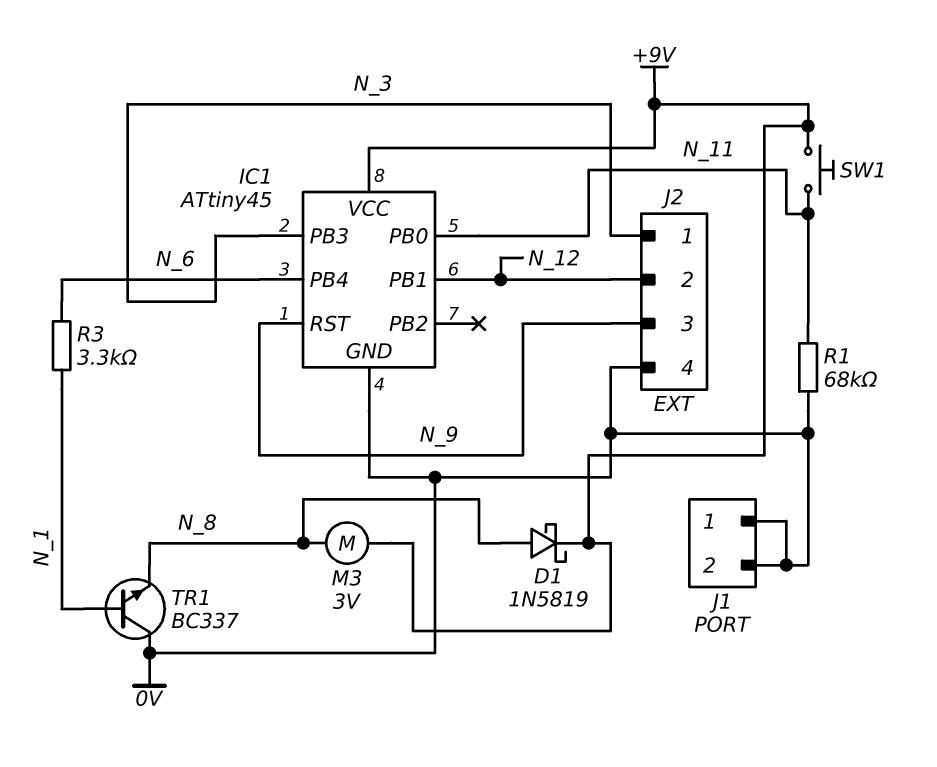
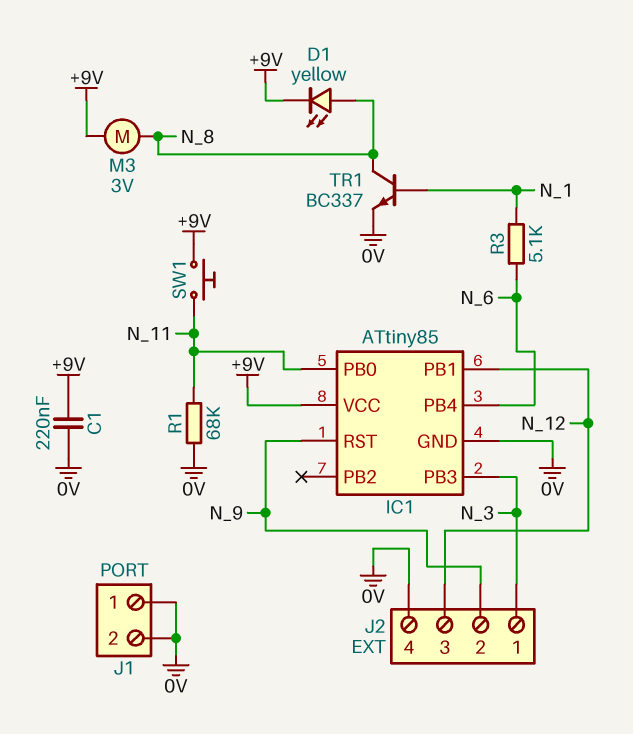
C1: none -> 220nF (+9V, 0V)
D1: schottky 1N5819 (A N_8, K +9V) -> LED yellow (A N_8, K +9V)
IC1: ATtiny45 -> ATtiny85
J2 pin 2: N_12 -> N_9
J2 pin 3: N_9 -> N_12
R3: 3.3k (N_1, N_6) -> 5.1k (N_1, N_6)
TR1: NPN BC337 (B N_1, C 0V, E N_8) -> NPN BC337 (B N_1, C N_8, E 0V)

